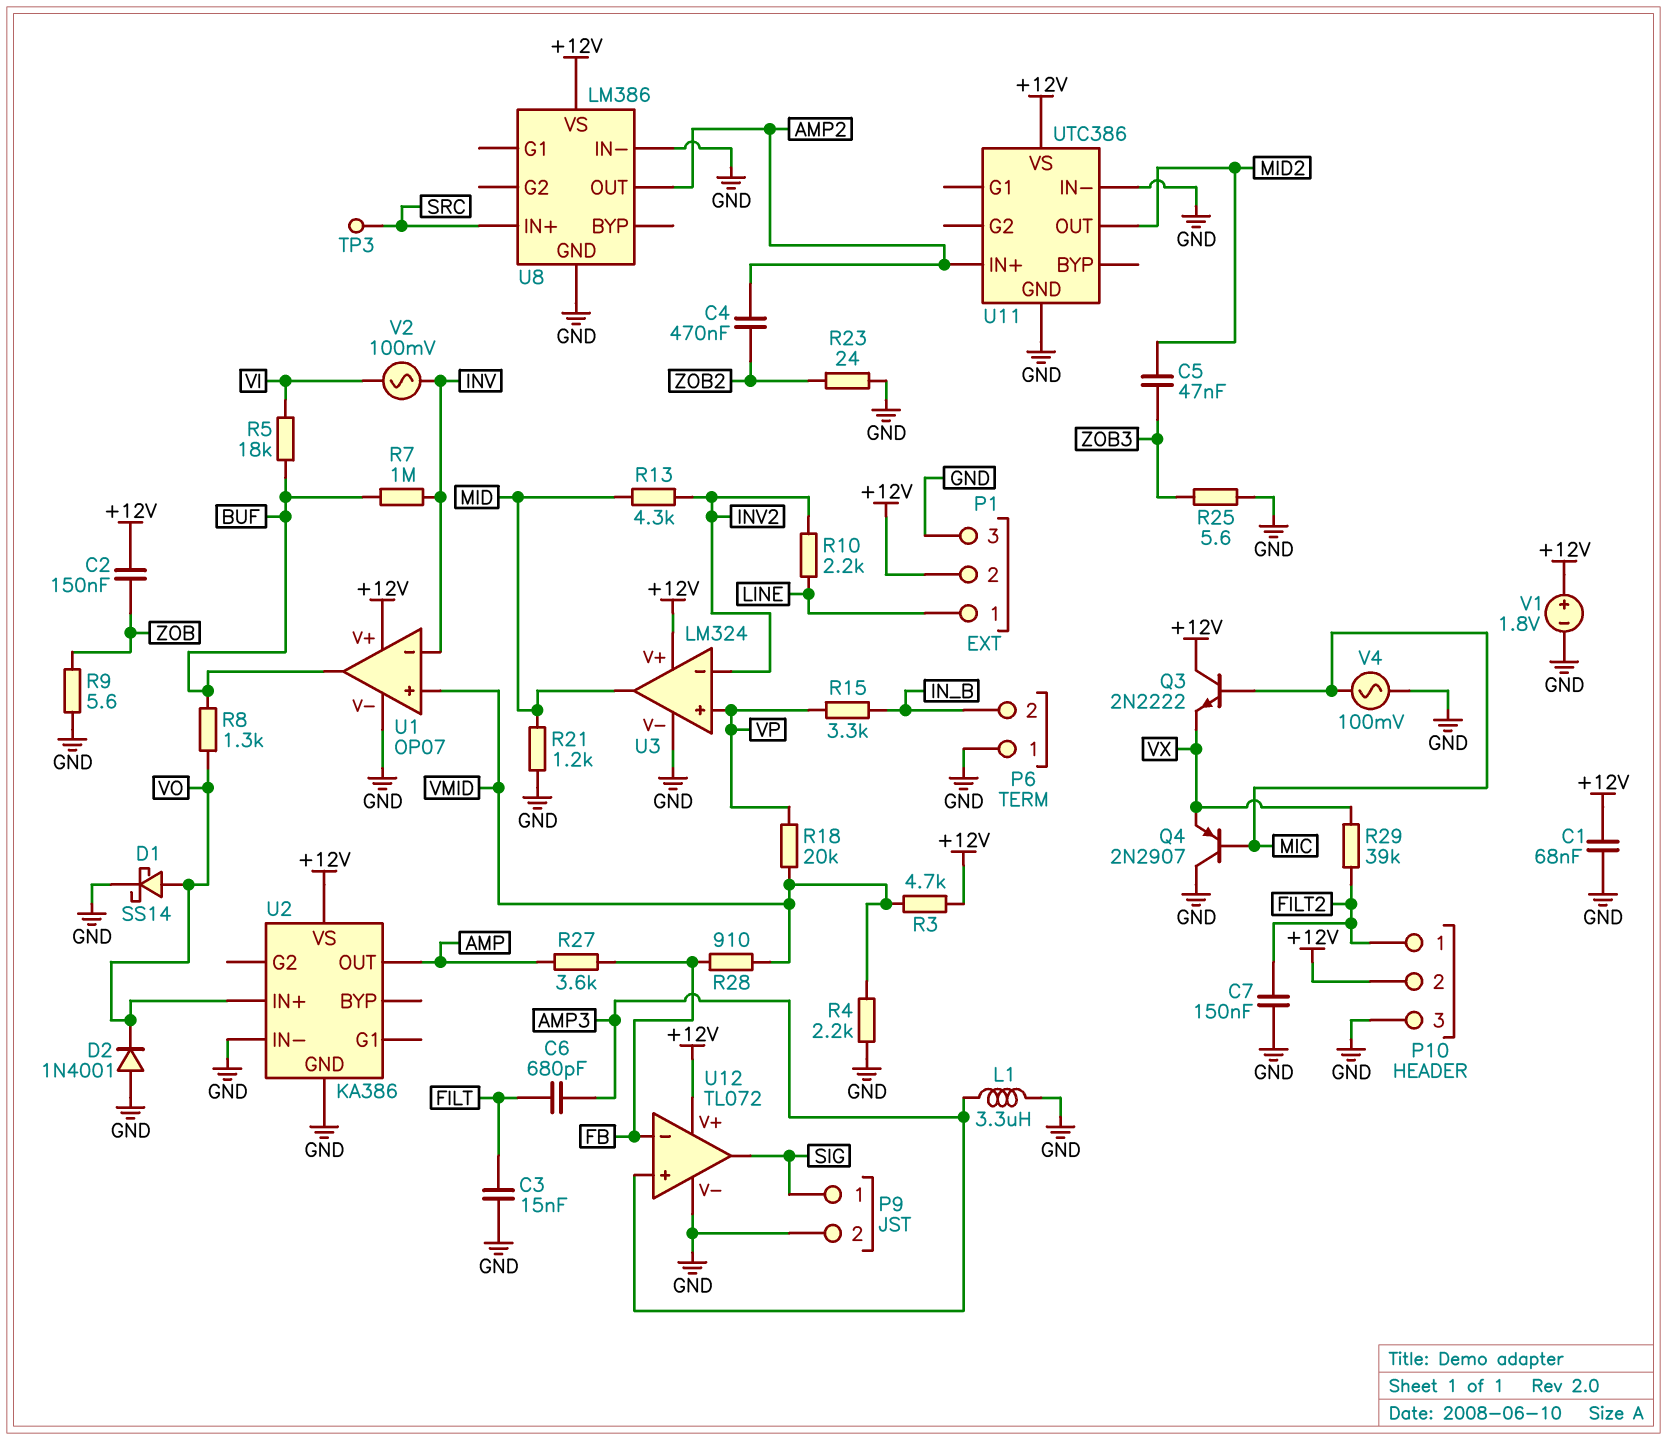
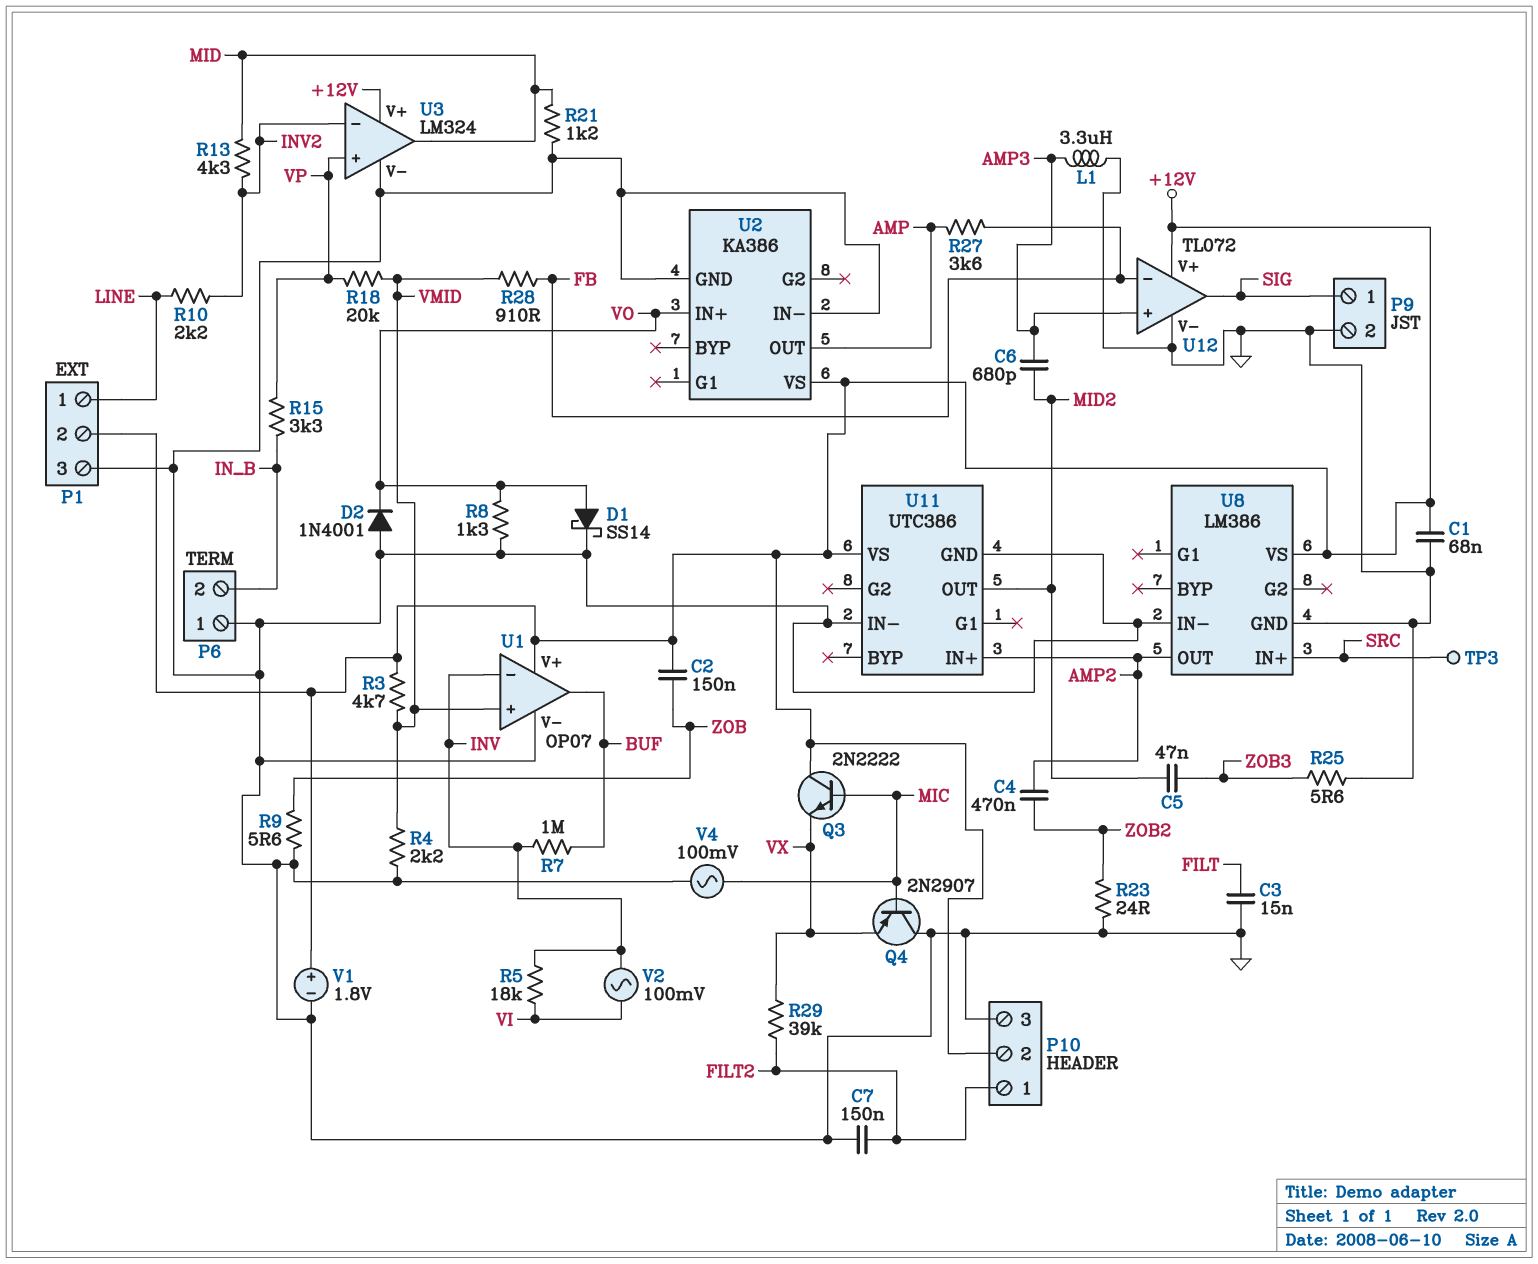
C6: 680pF (AMP3, FILT) -> 680pF (AMP3, MID2)
R5: 18k (BUF, VI) -> 18k (INV, VI)
R8: 1.3k (BUF, VO) -> 1.3k (GND, VO)

